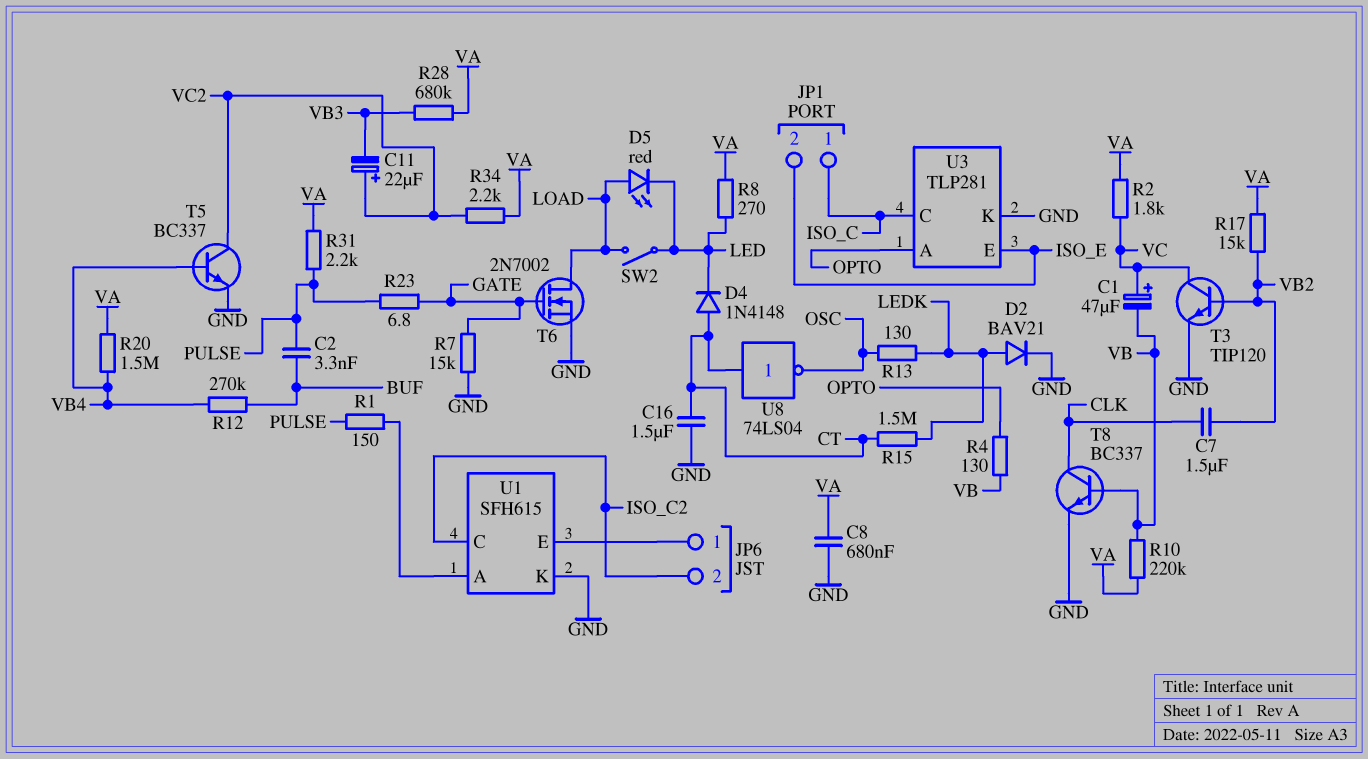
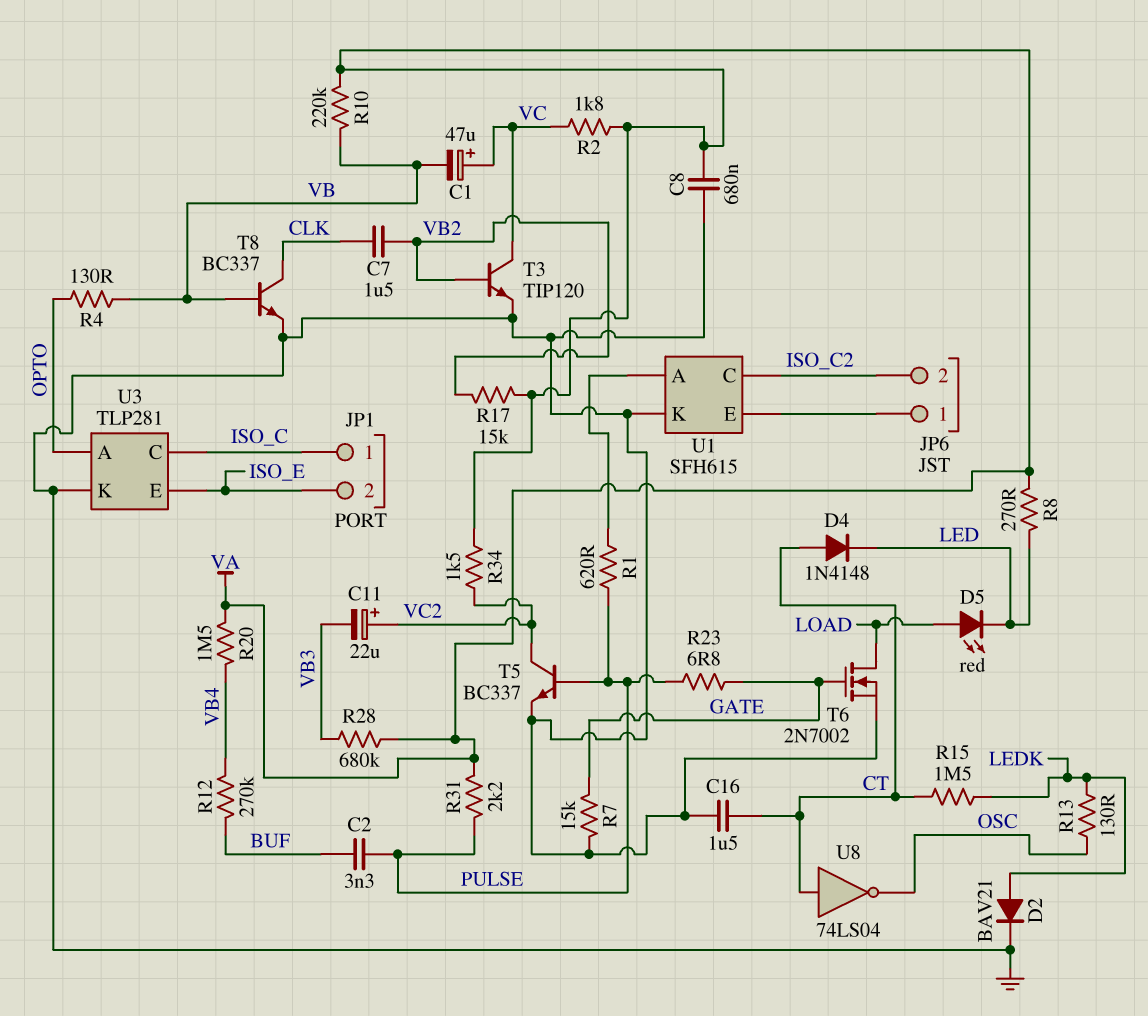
R1: 150 (PULSE, U1/A) -> 620 (PULSE, U1/A)
R34: 2.2k (VA, VC2) -> 1.5k (VA, VC2)
SW2: switch (LED, LOAD) -> none
T5: NPN BC337 (B VB4, C VC2, E GND) -> NPN BC337 (B PULSE, C VC2, E GND)

